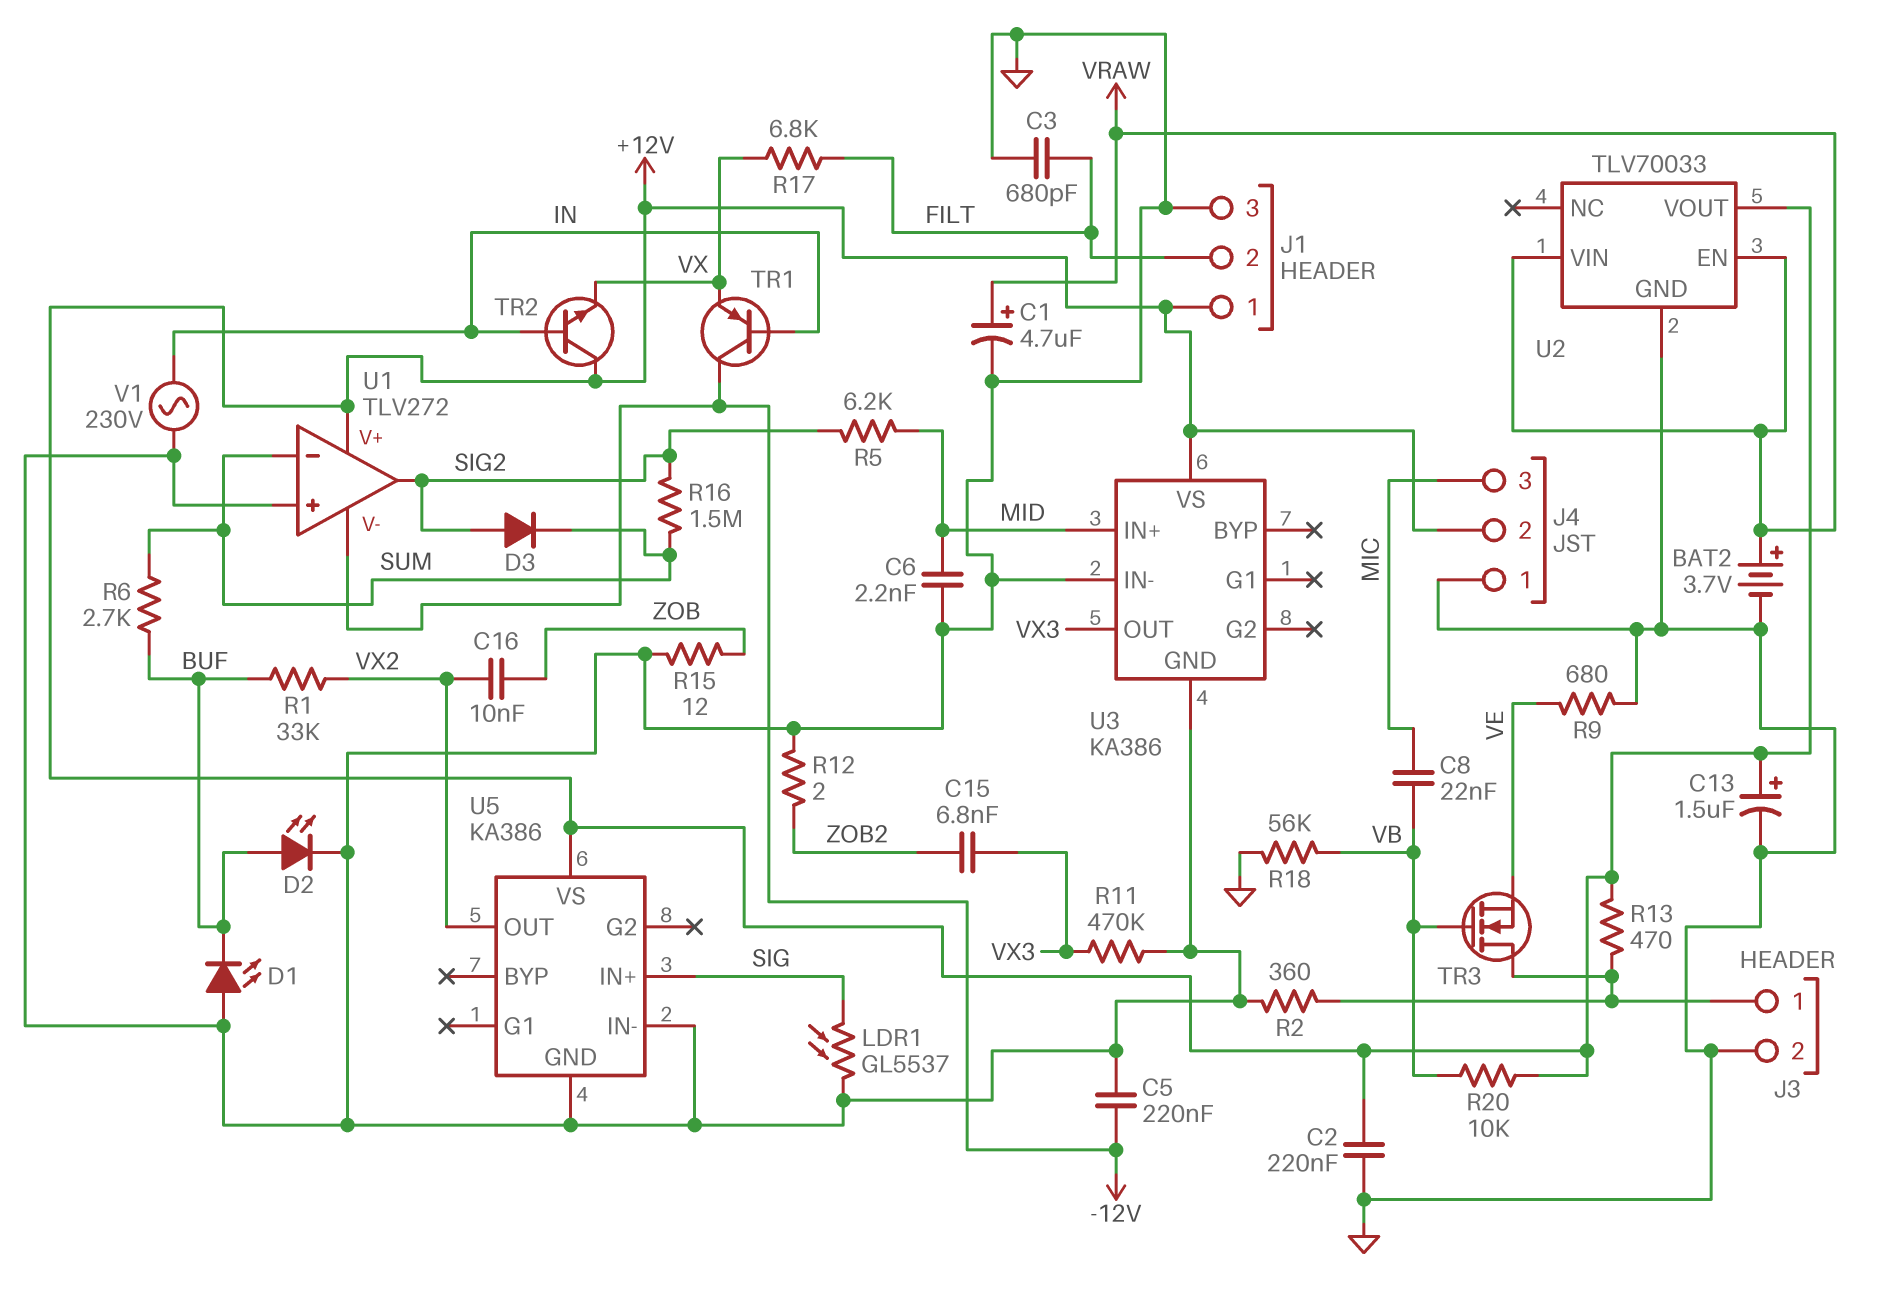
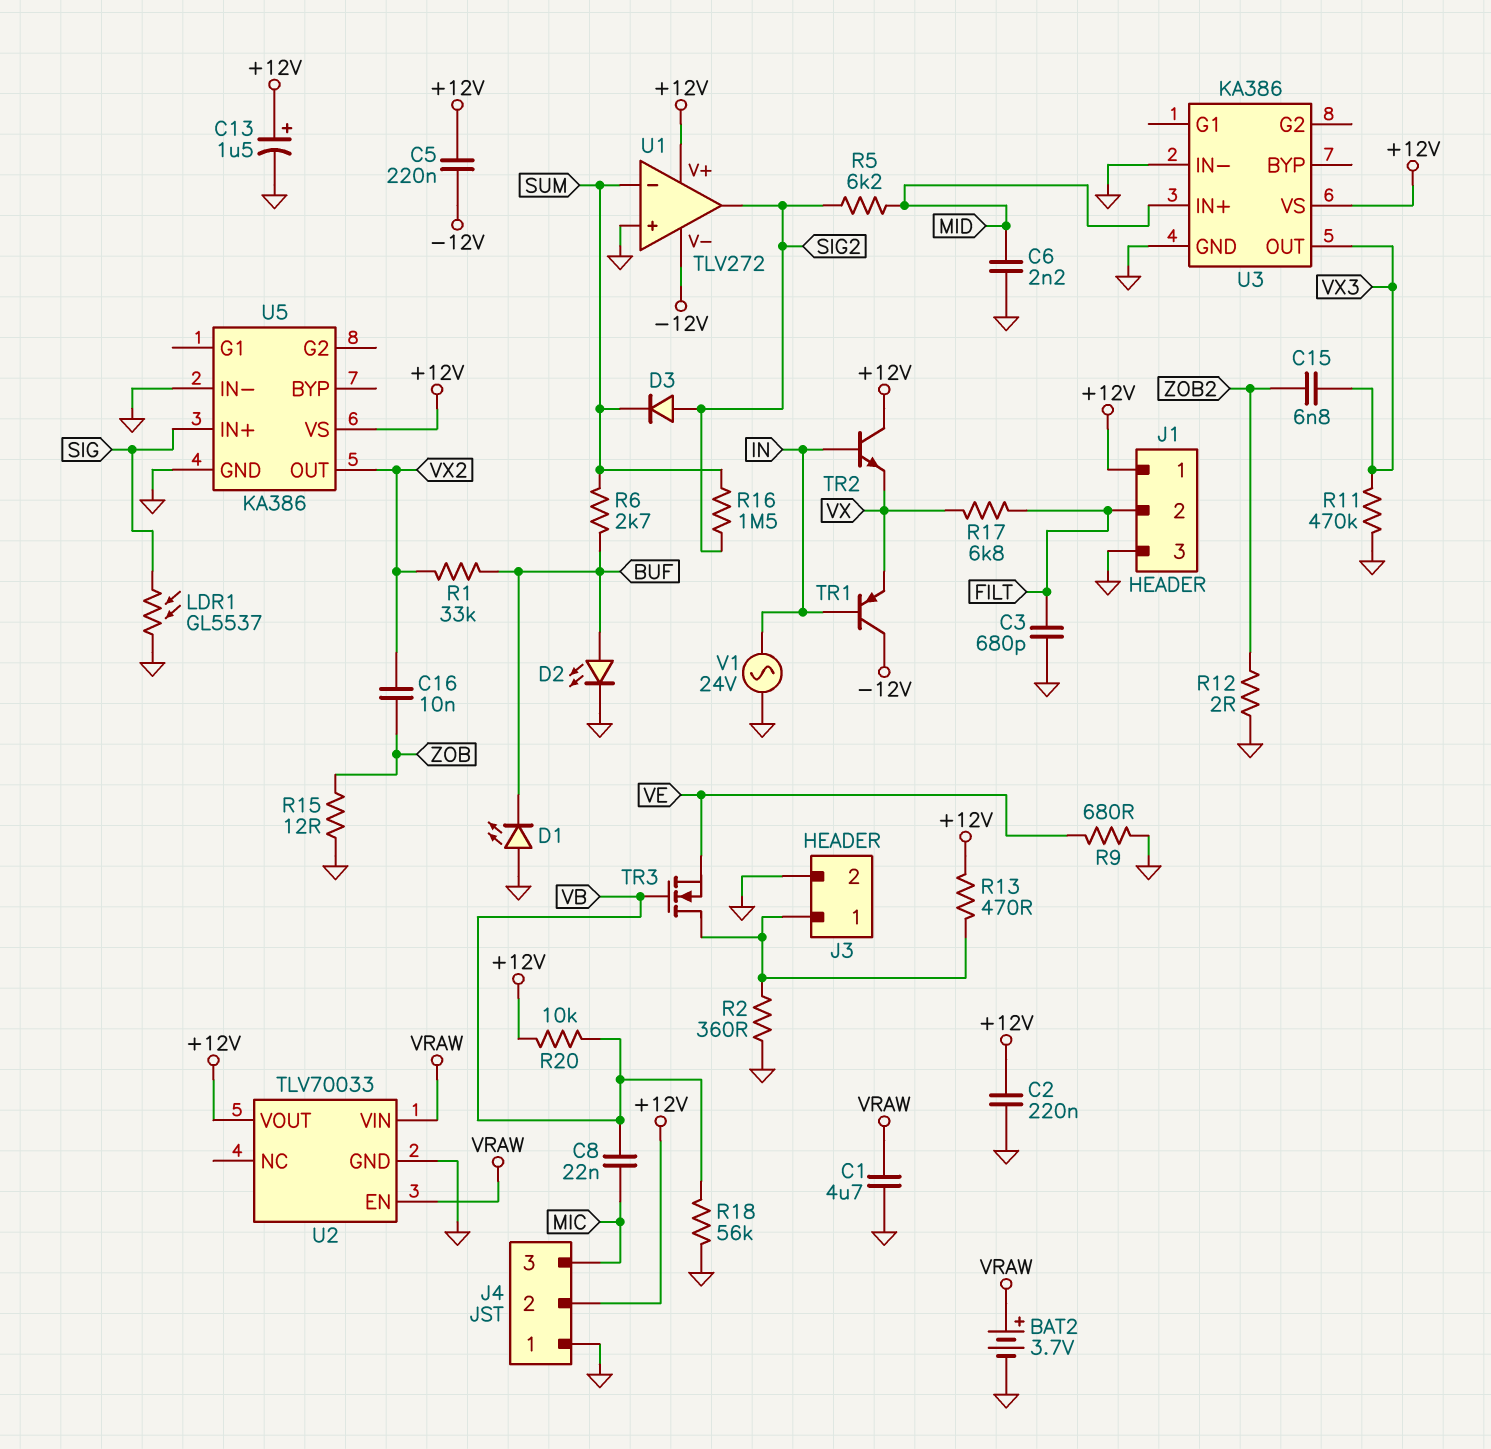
C1: 4.7uF (plus VRAW, minus GND) -> 4.7uF (GND, VRAW)
C5: 220nF (-12V, GND) -> 220nF (+12V, -12V)
V1: AC 230V (GND, IN) -> AC 24V (GND, IN)

